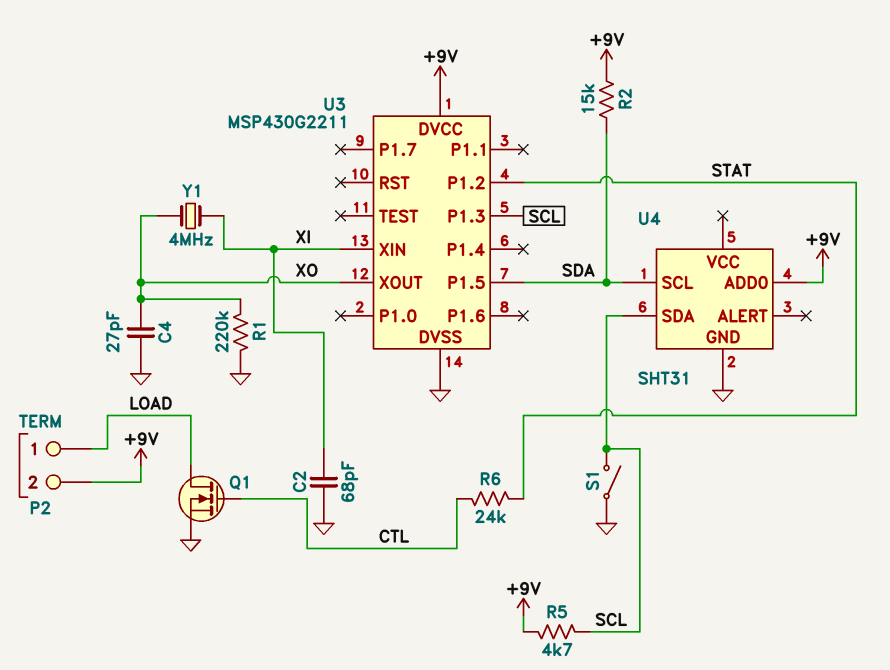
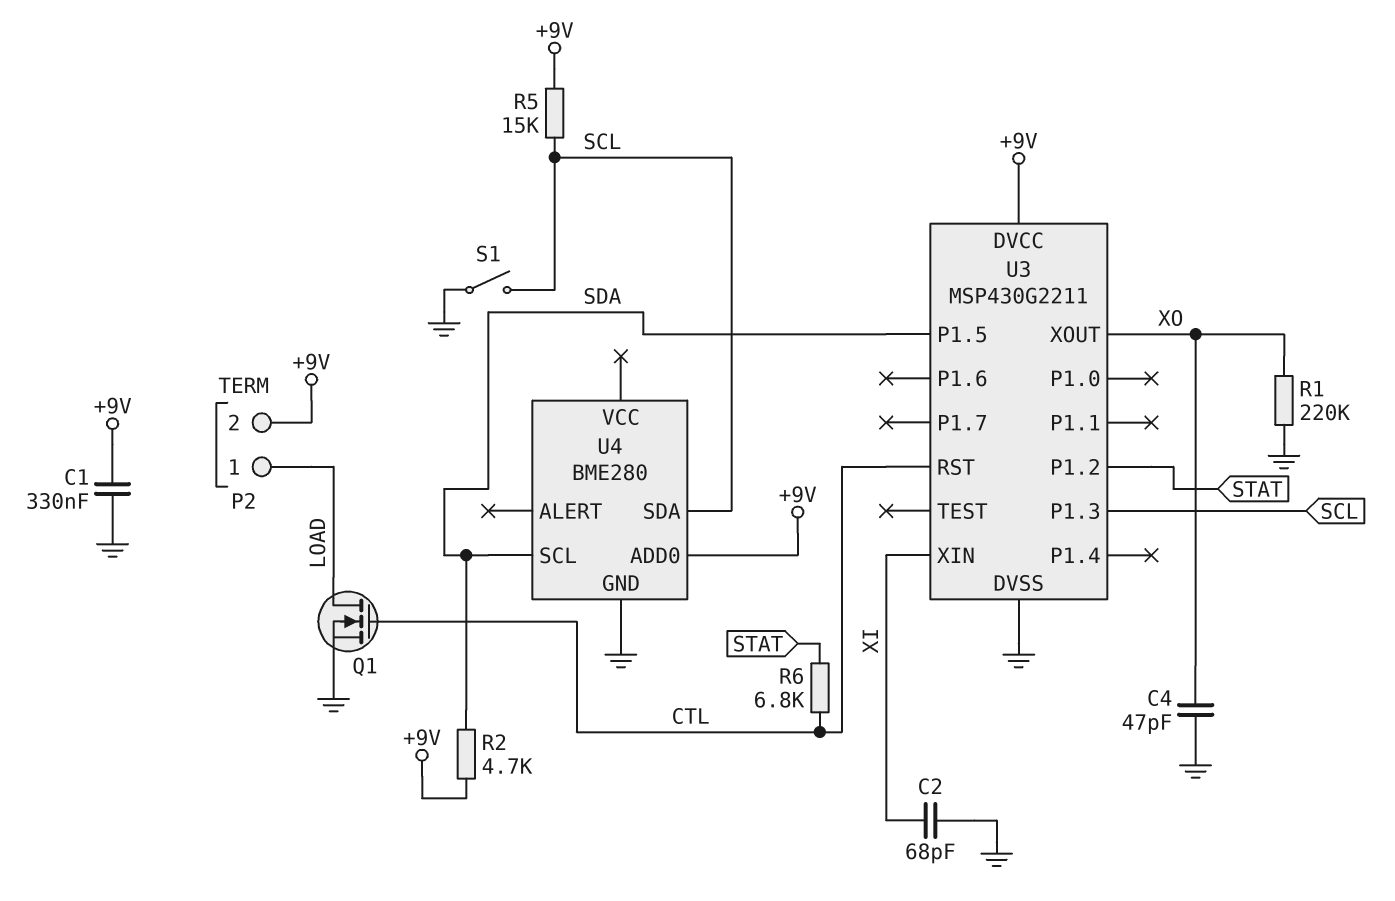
C1: none -> 330nF (+9V, GND)
C4: 27pF (GND, XO) -> 47pF (GND, XO)
R2: 15k (+9V, SDA) -> 4.7k (+9V, SDA)
R5: 4.7k (+9V, SCL) -> 15k (+9V, SCL)
R6: 24k (CTL, STAT) -> 6.8k (CTL, STAT)
U3 pin RST: none -> CTL
U4: SHT31 -> BME280
Y1: 4MHz (XI, XO) -> none

